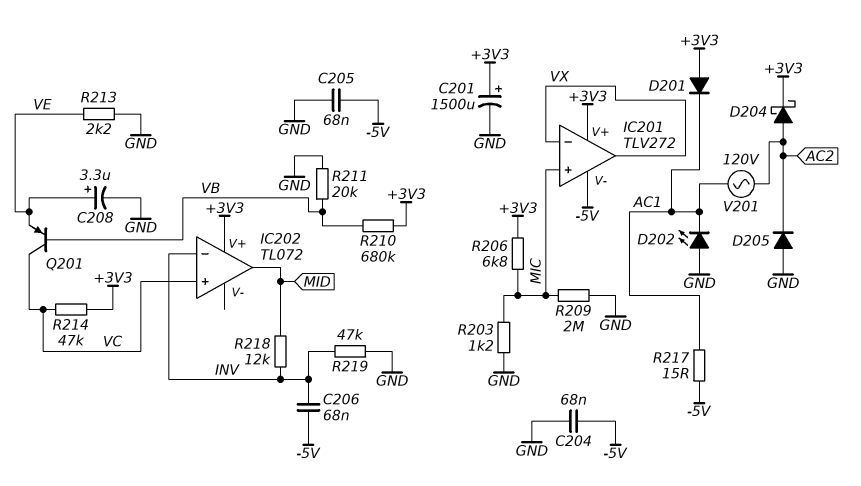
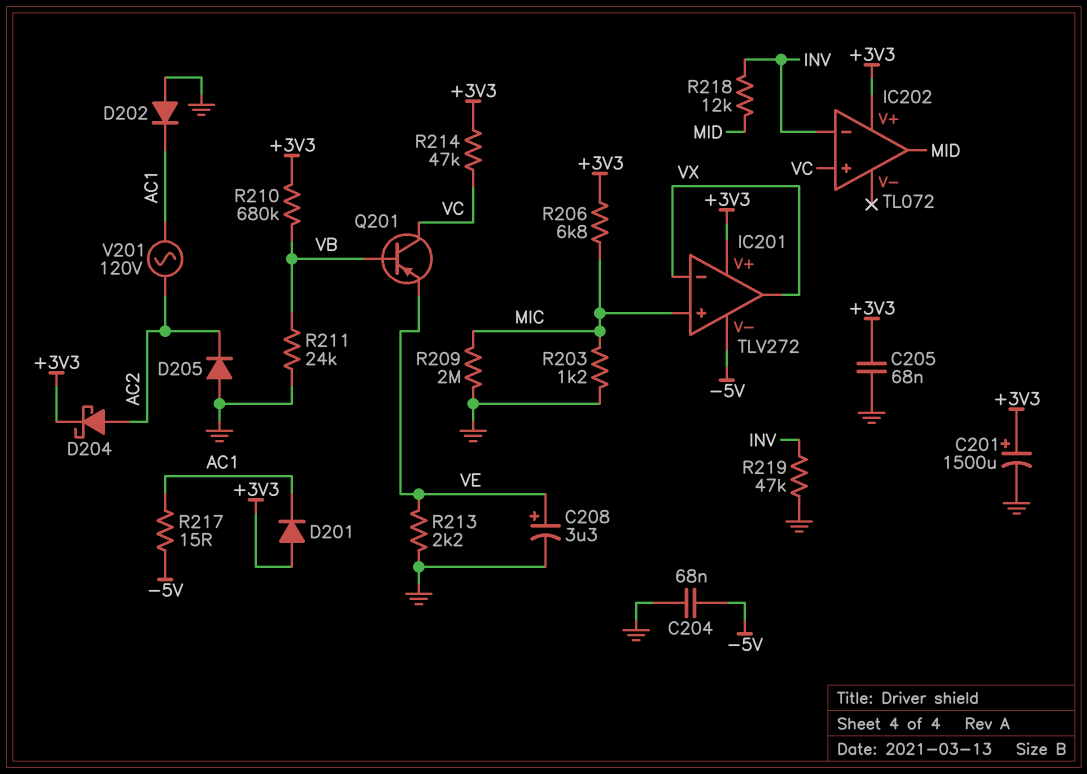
C205: 68nF (-5V, GND) -> 68nF (+3V3, GND)
C206: 68nF (-5V, INV) -> none
D202: LED (A GND, K AC1) -> diode (A GND, K AC1)
R211: 20k (GND, VB) -> 24k (GND, VB)

